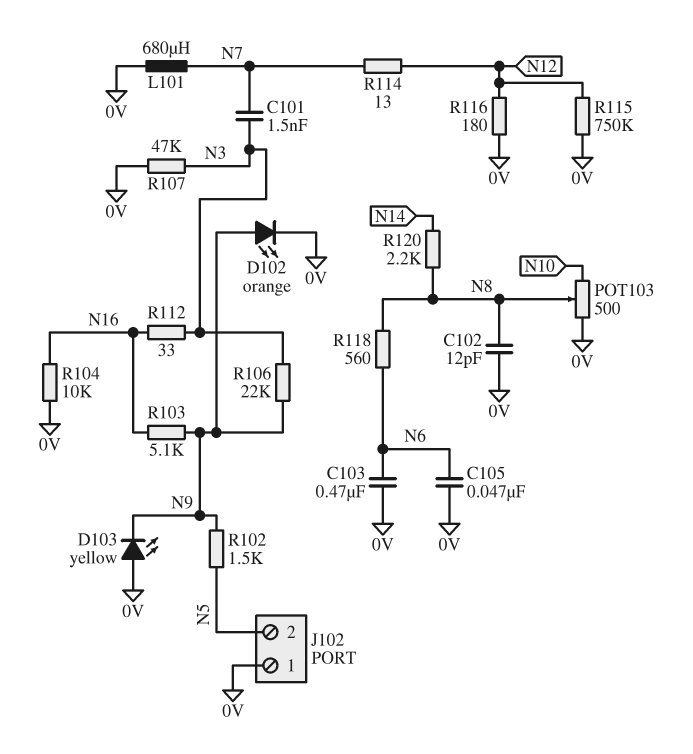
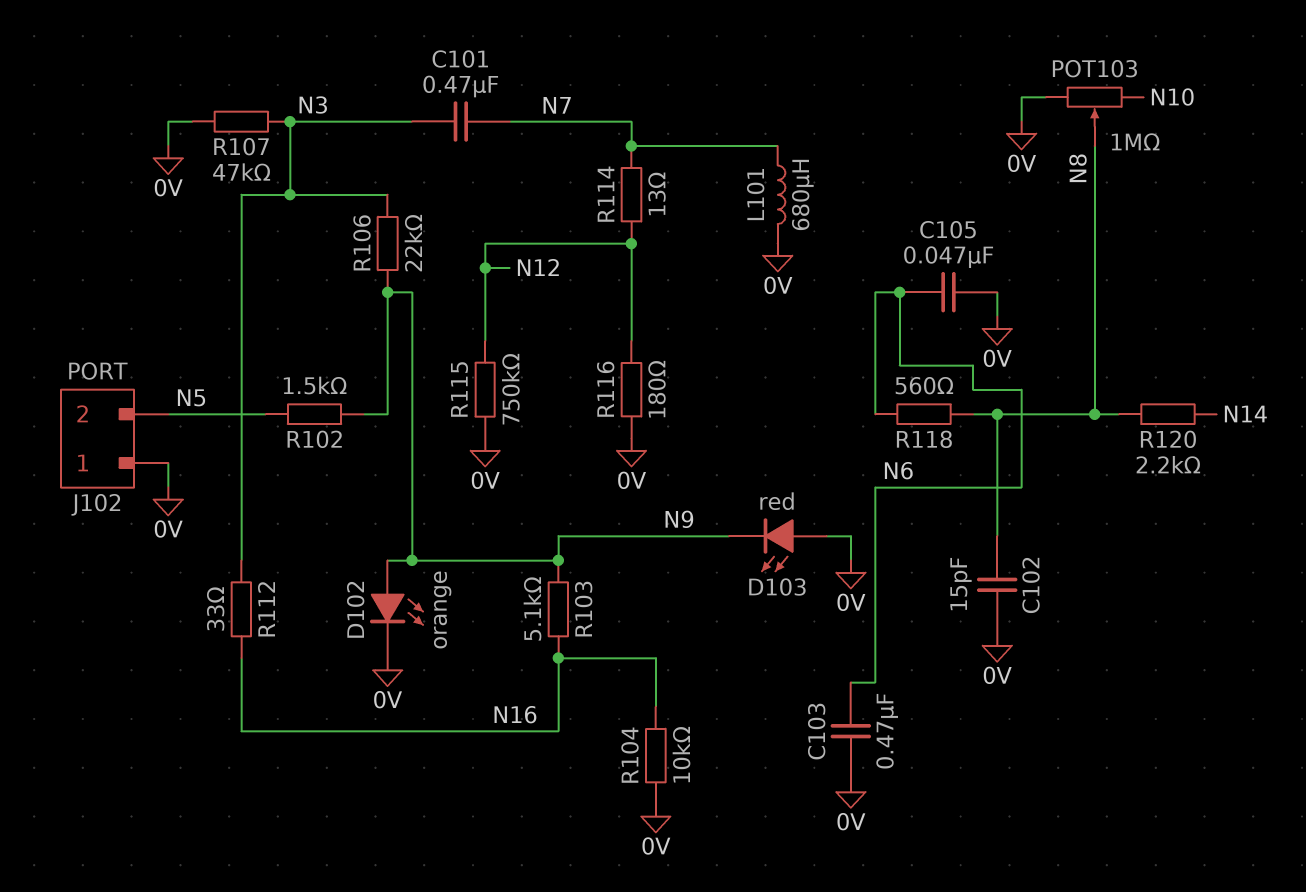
C101: 1.5nF (N3, N7) -> 470nF (N3, N7)
C102: 12pF (0V, N8) -> 15pF (0V, N8)
D103: LED yellow (A 0V, K N9) -> LED red (A 0V, K N9)
POT103: 500 (0V, N10, wiper N8) -> 1M (0V, N10, wiper N8)

